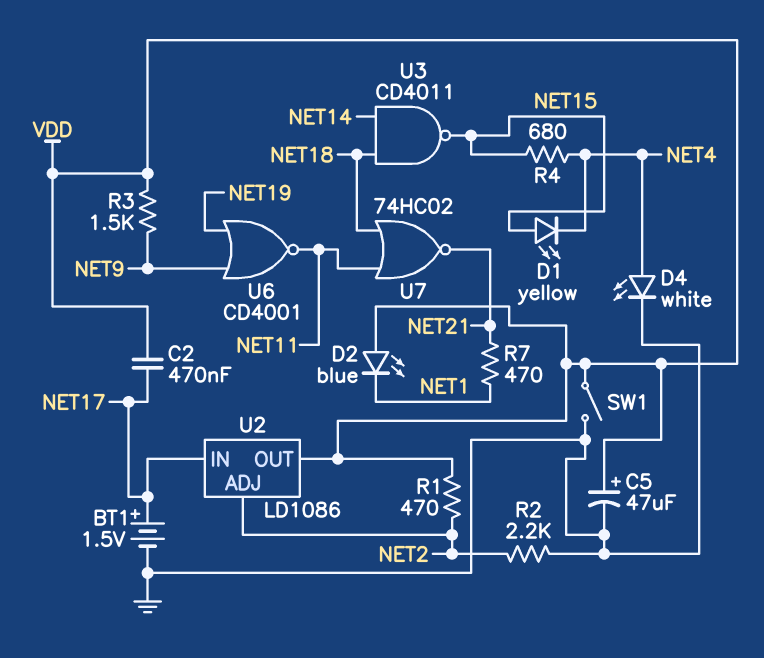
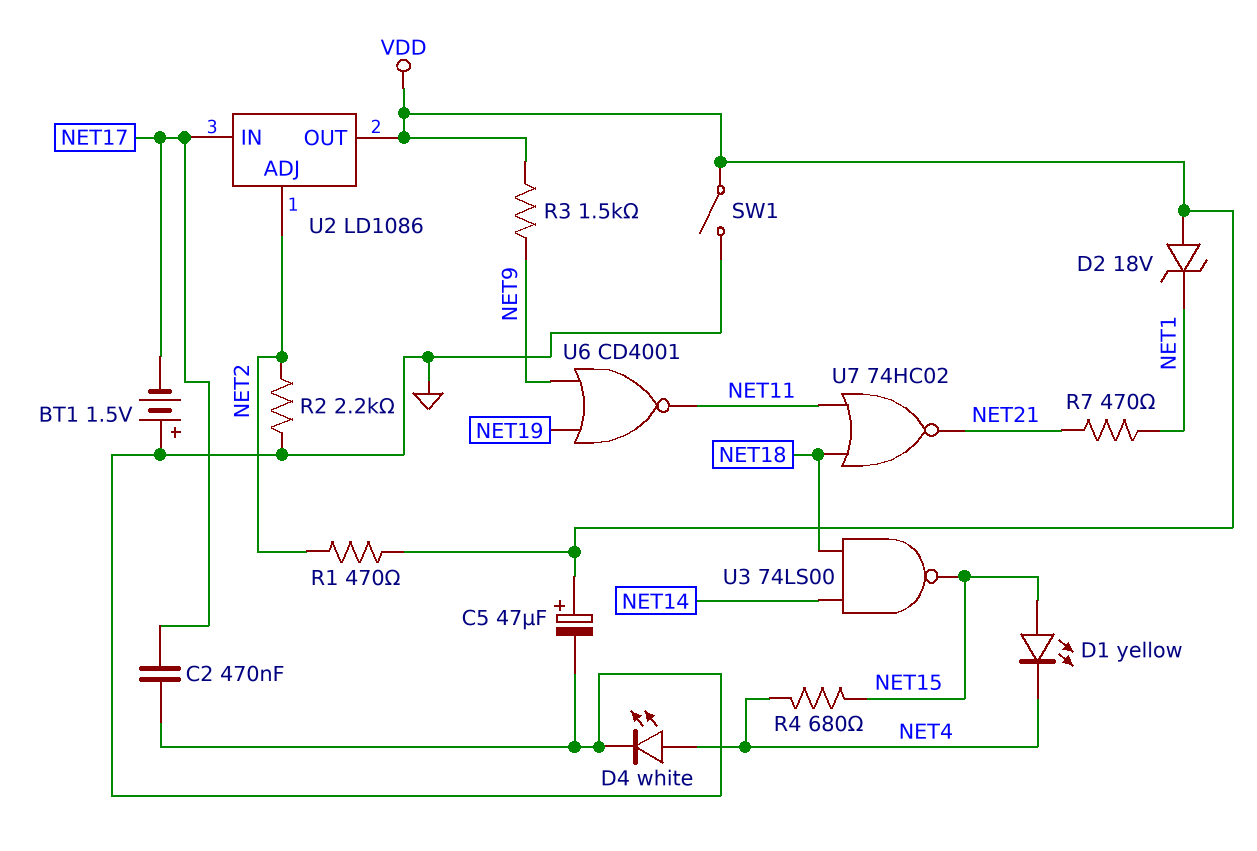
BT1: 1.5V (plus NET17, minus GND) -> 1.5V (plus GND, minus NET17)
C2: 470nF (NET17, VDD) -> 470nF (GND, NET17)
D2: LED blue (A VDD, K NET1) -> zener 18V (A VDD, K NET1)
U3: NAND CD4011 (in NET14, in NET18, out NET15) -> NAND 74LS00 (in NET14, in NET18, out NET15)

